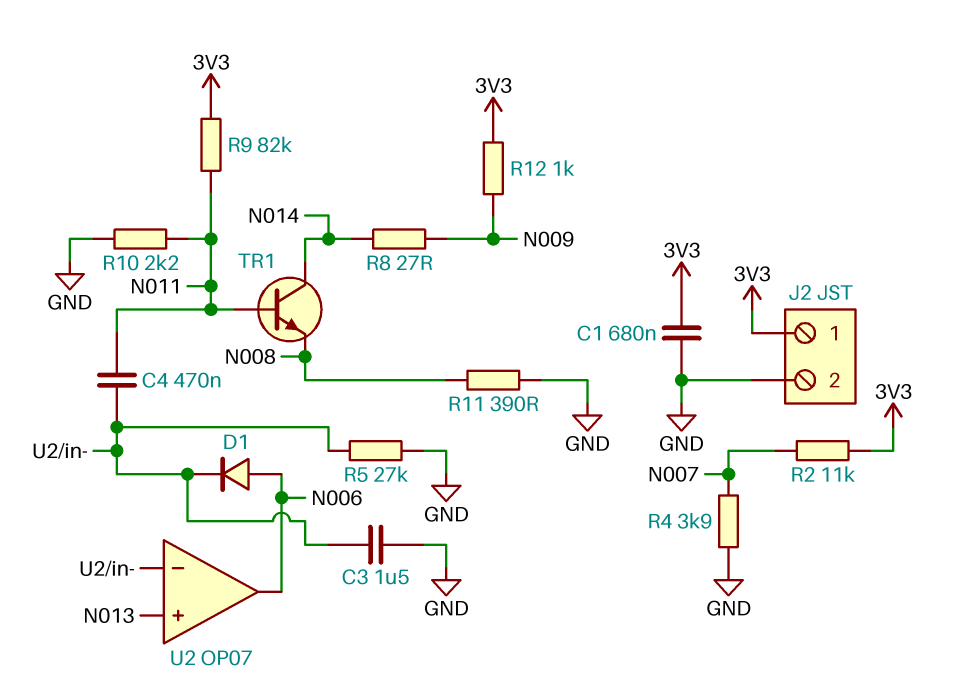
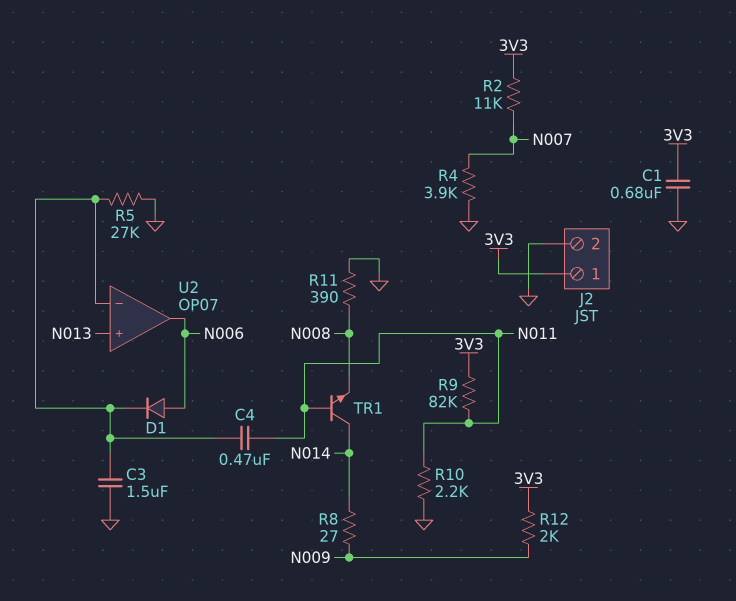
R12: 1k (3V3, N009) -> 2k (3V3, N009)

